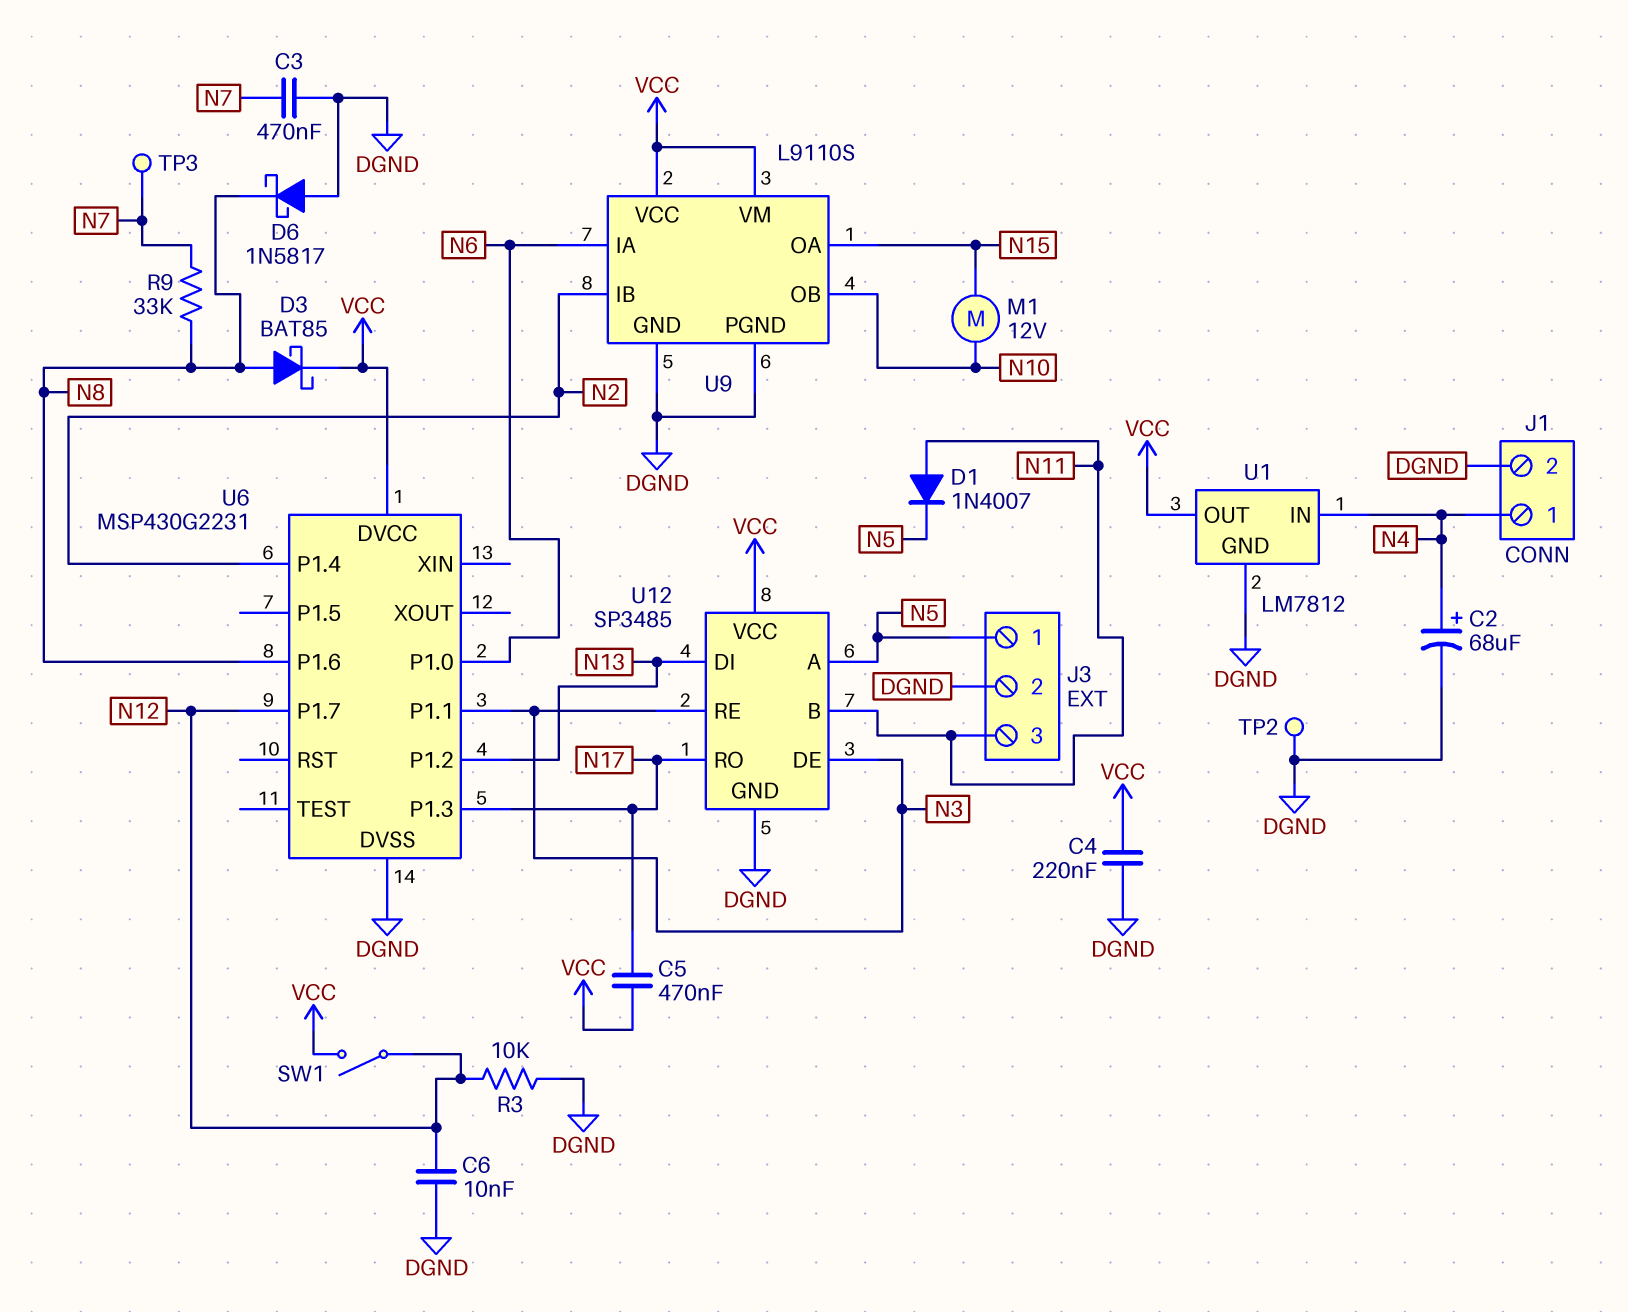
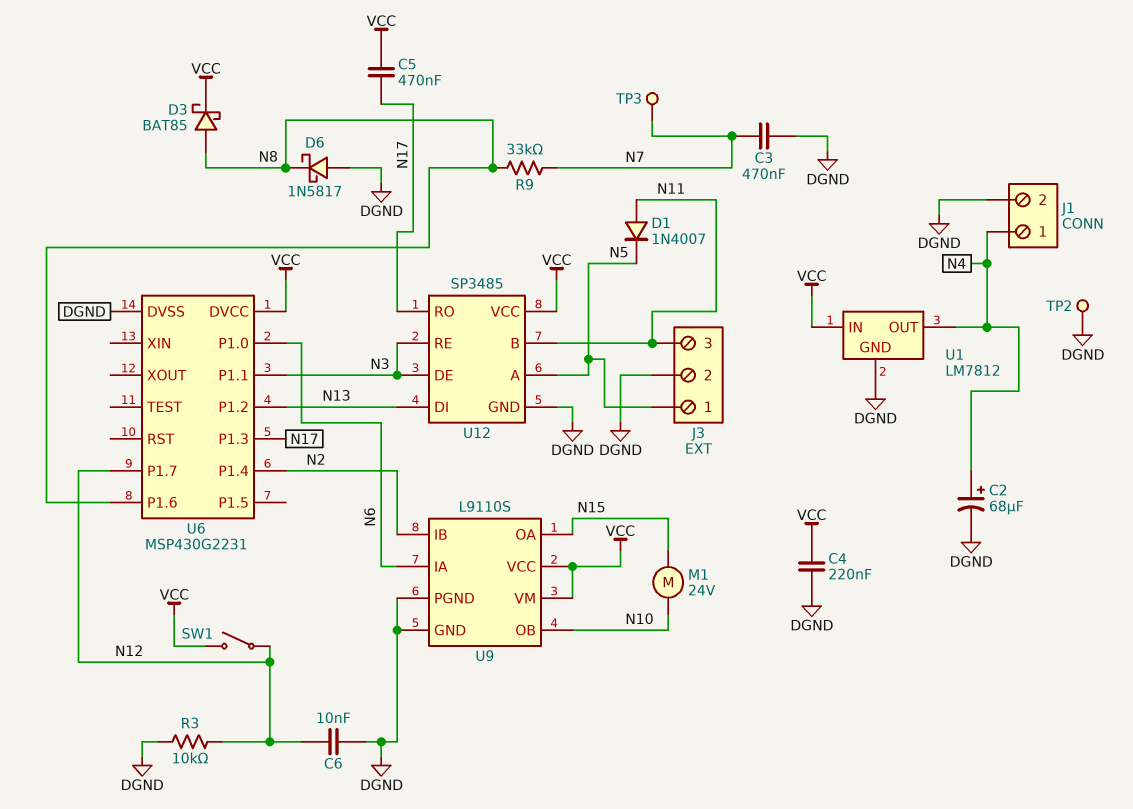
M1: motor 12V (N10, N15) -> motor 24V (N10, N15)
U1 pin IN: N4 -> VCC
U1 pin OUT: VCC -> N4

